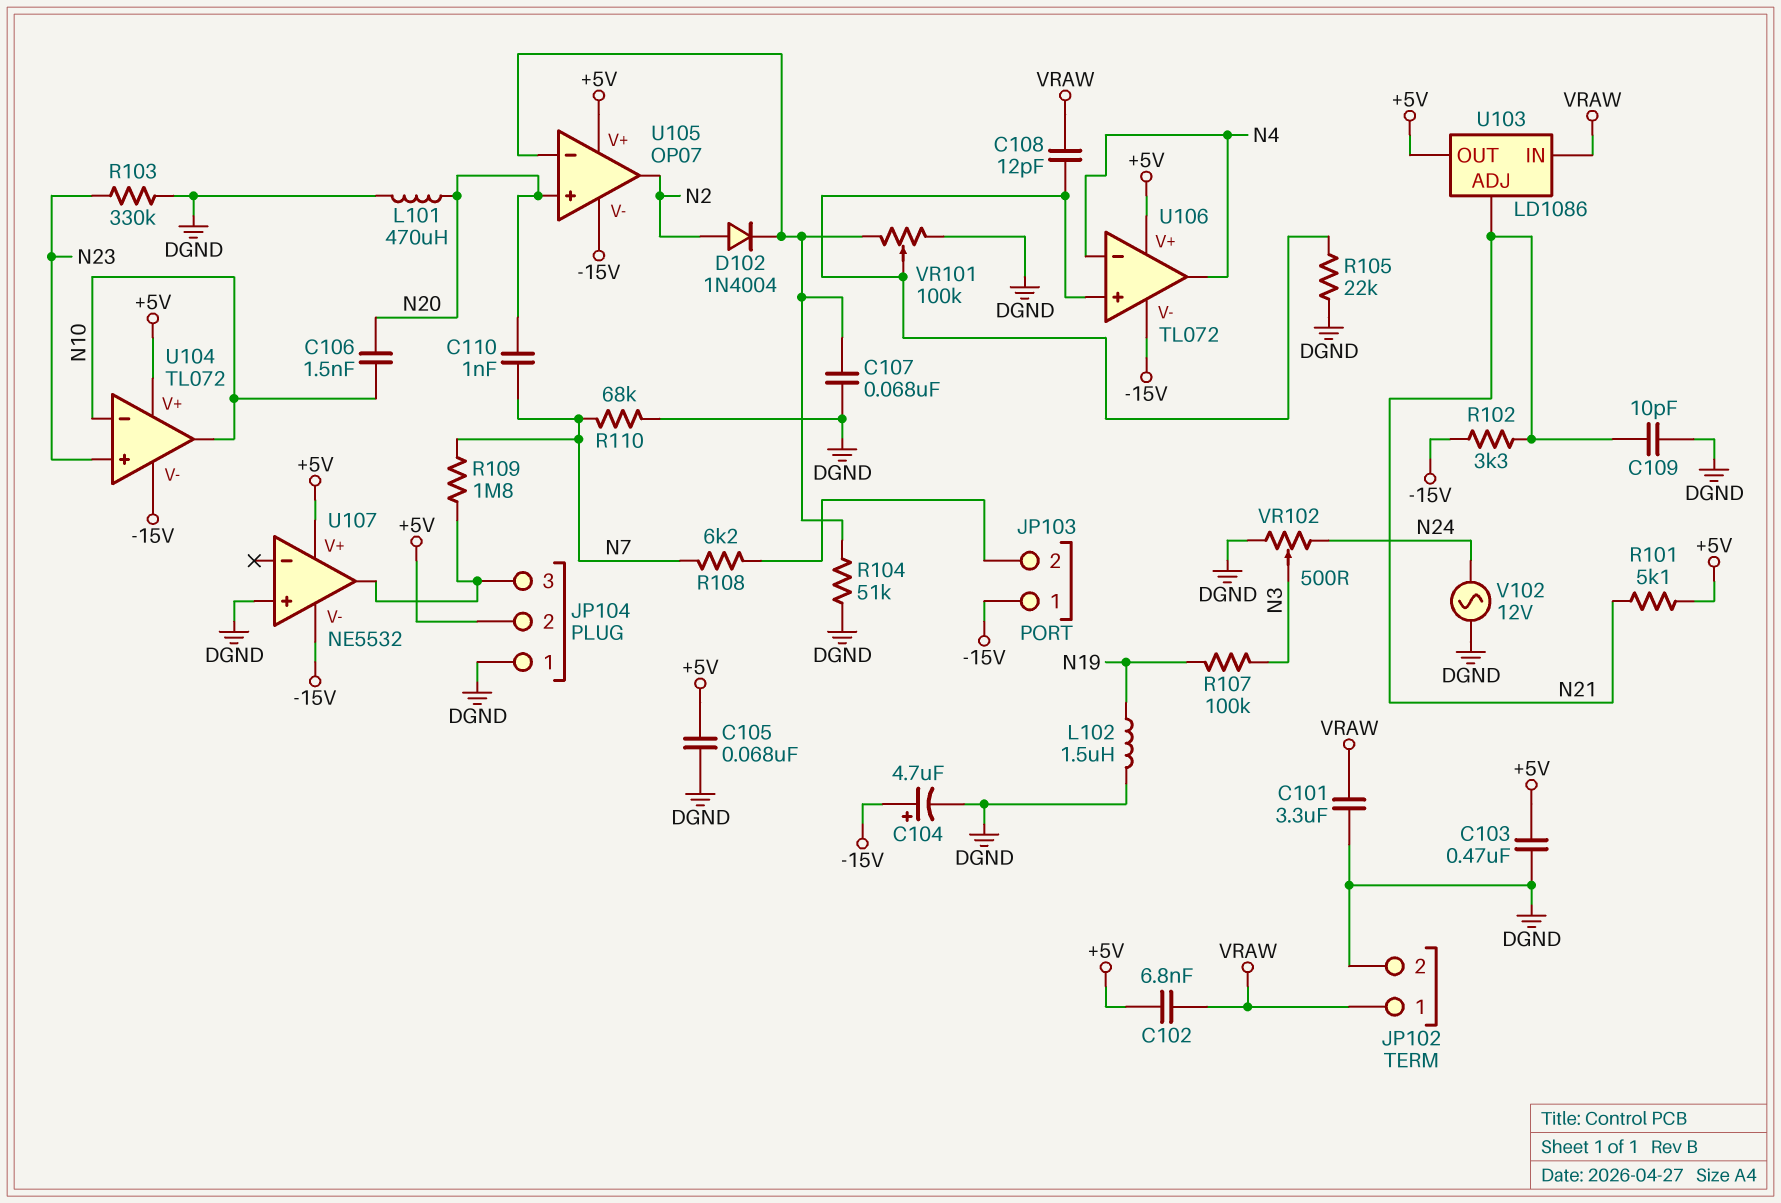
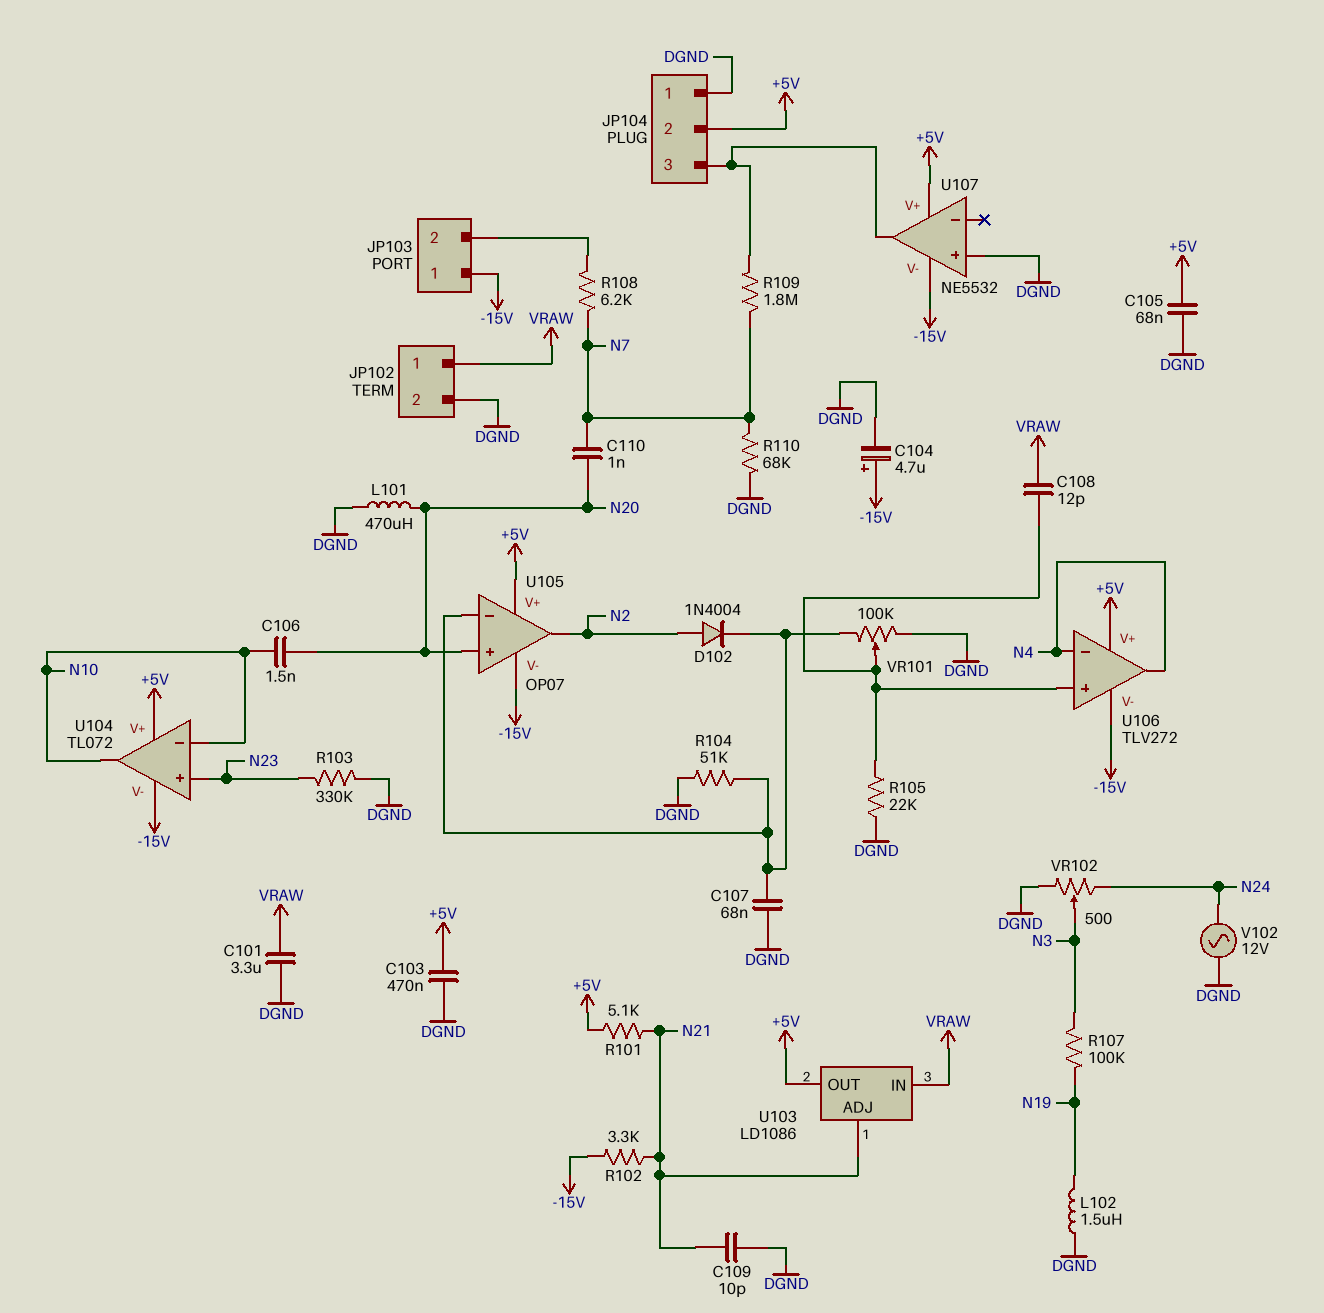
C102: 6.8nF (+5V, VRAW) -> none
U106: TL072 -> TLV272

